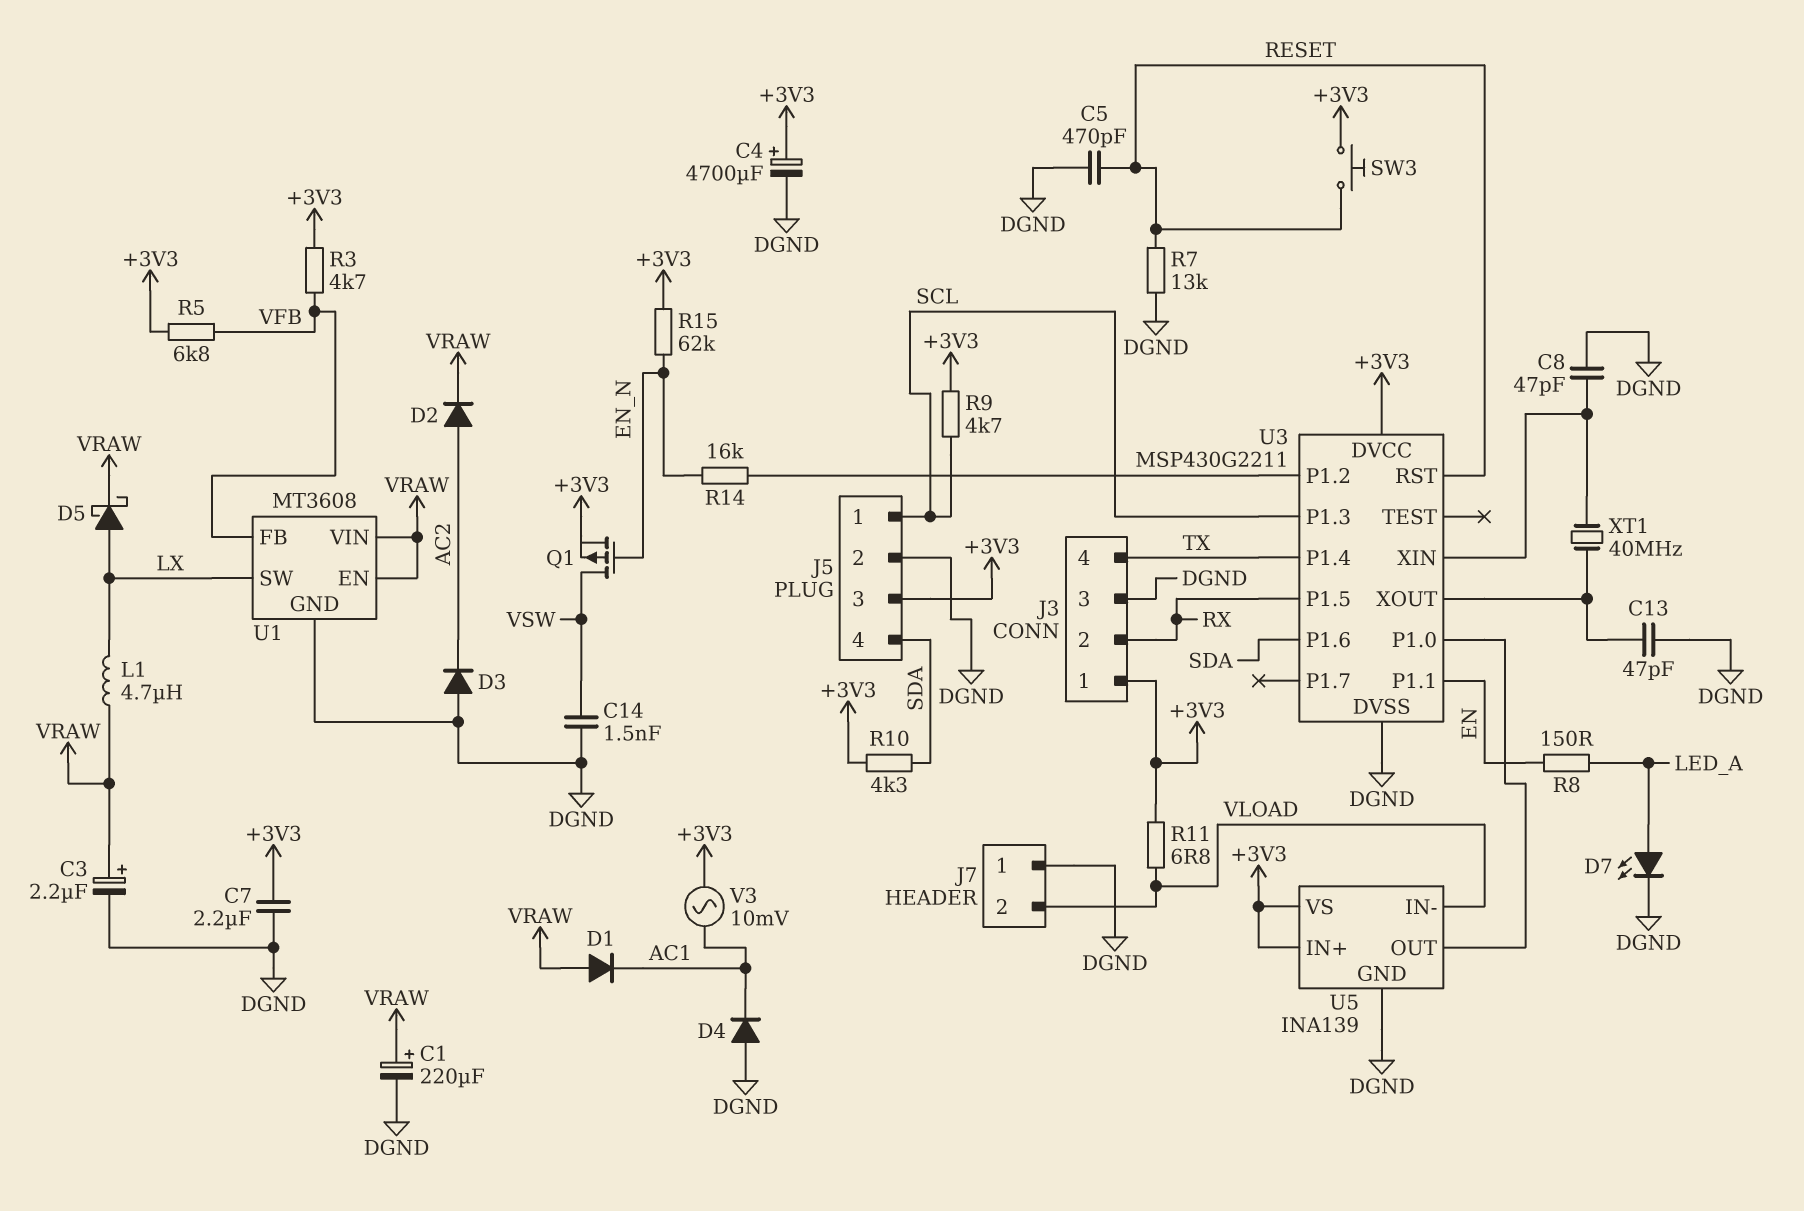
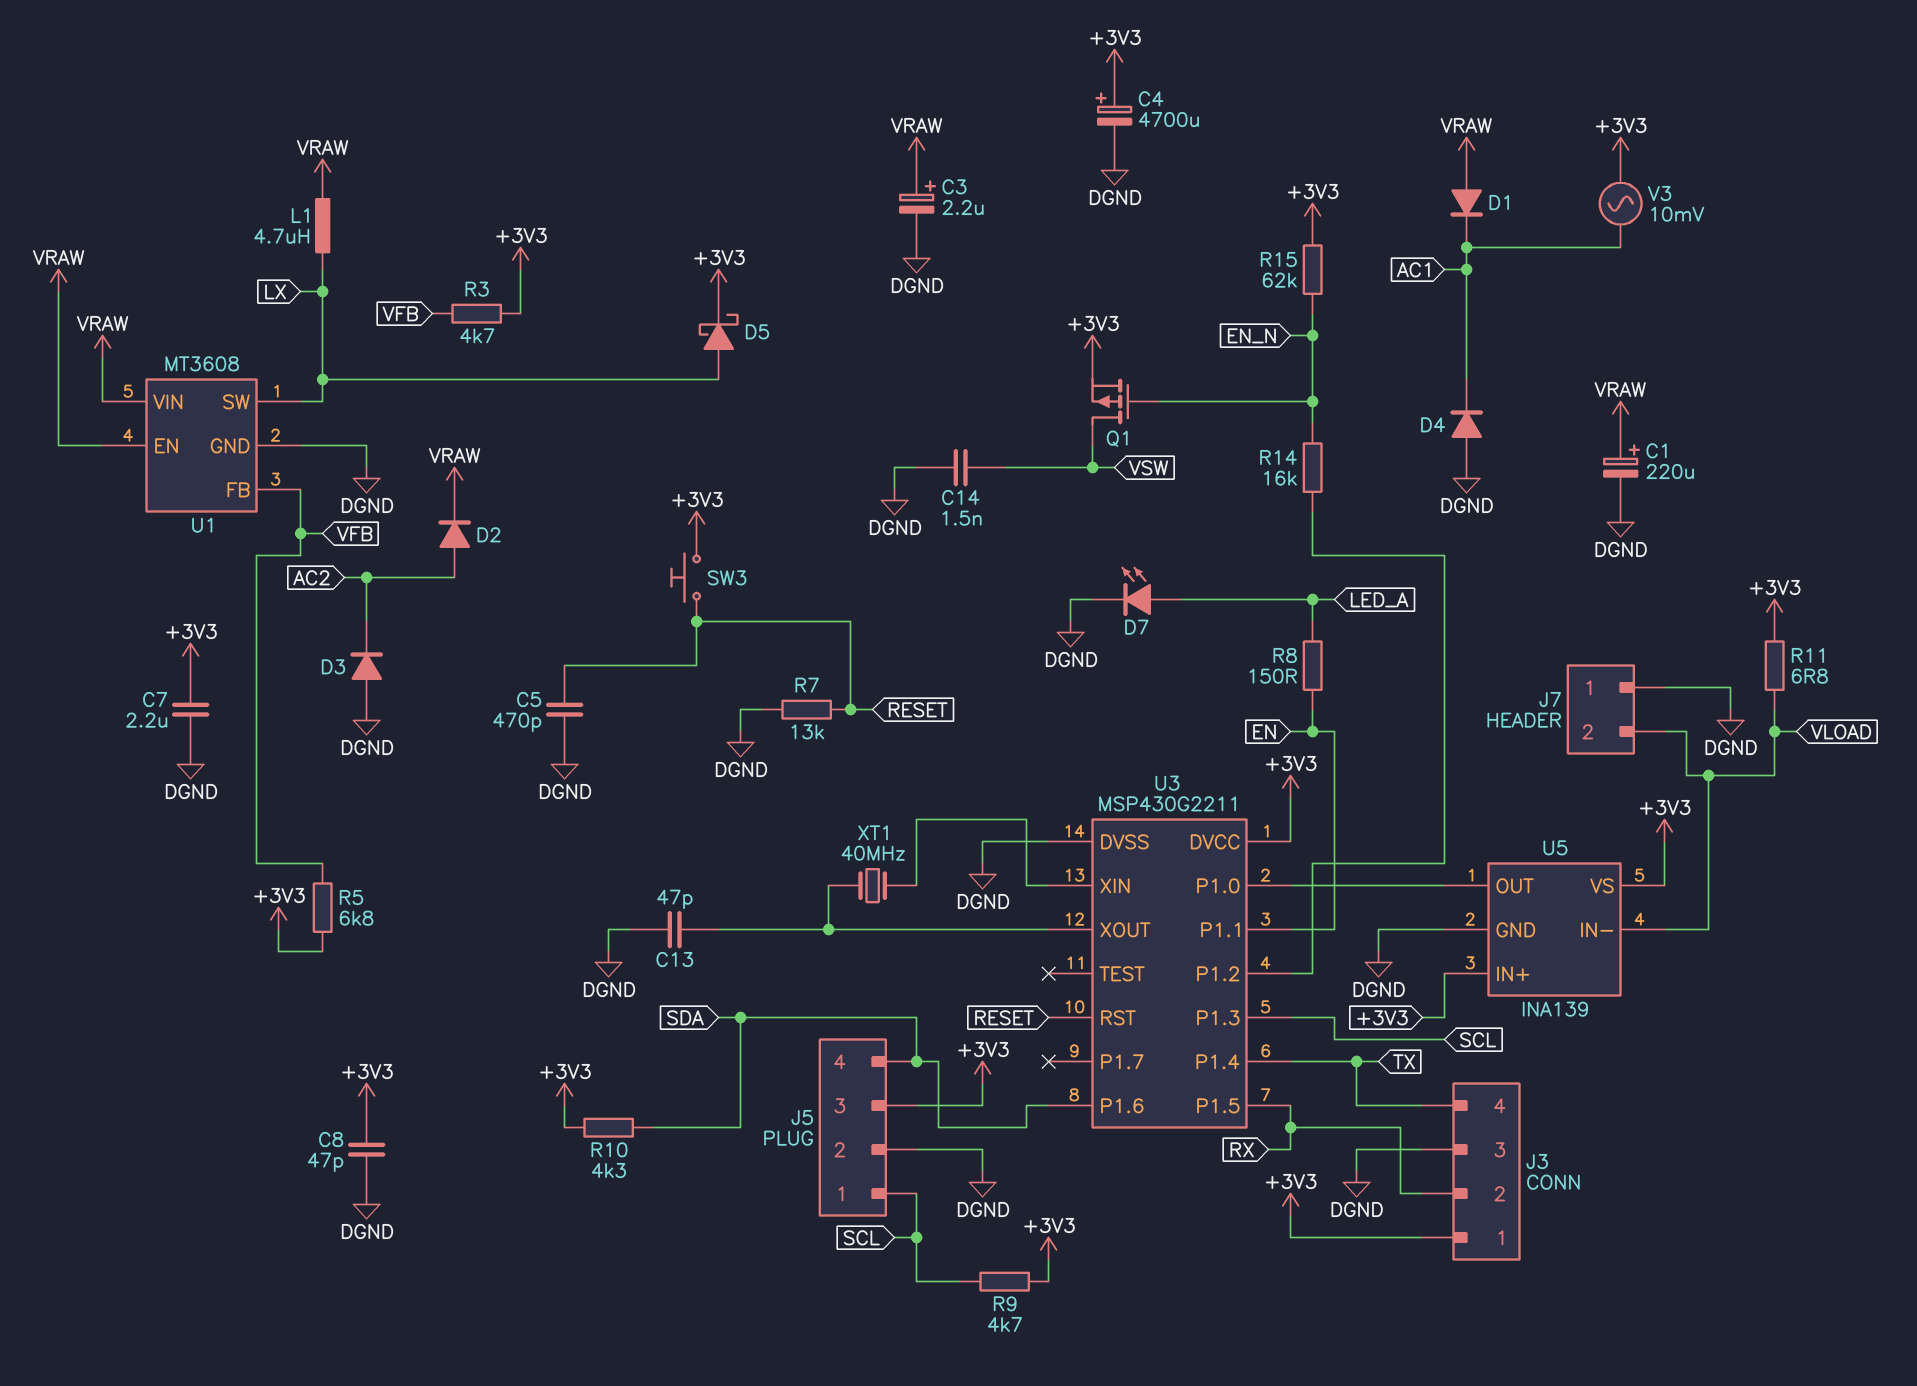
C8: 47pF (DGND, U3/XIN) -> 47pF (+3V3, DGND)
D5: schottky (A LX, K VRAW) -> schottky (A LX, K +3V3)

